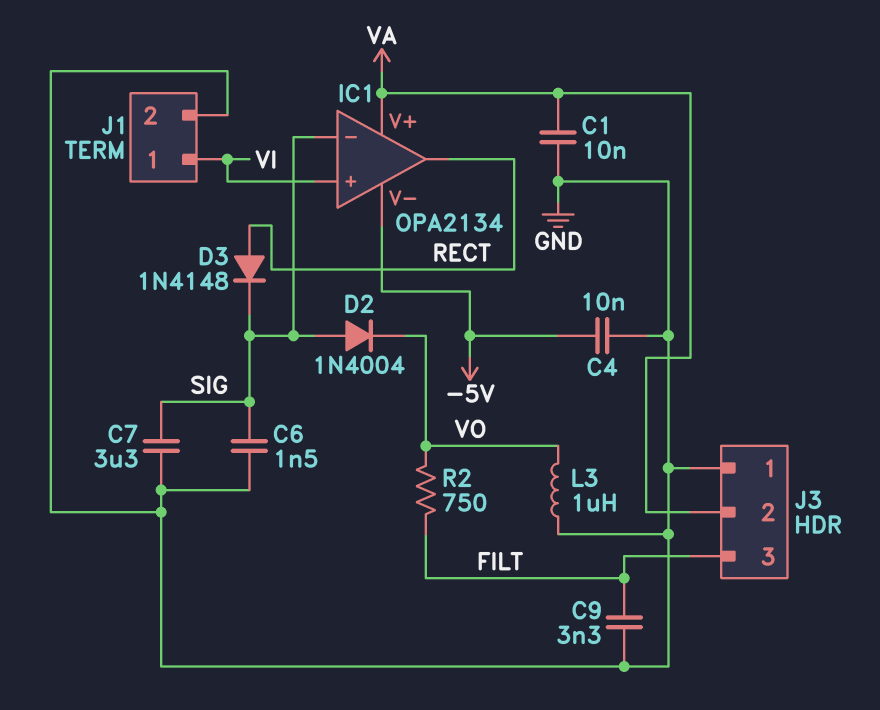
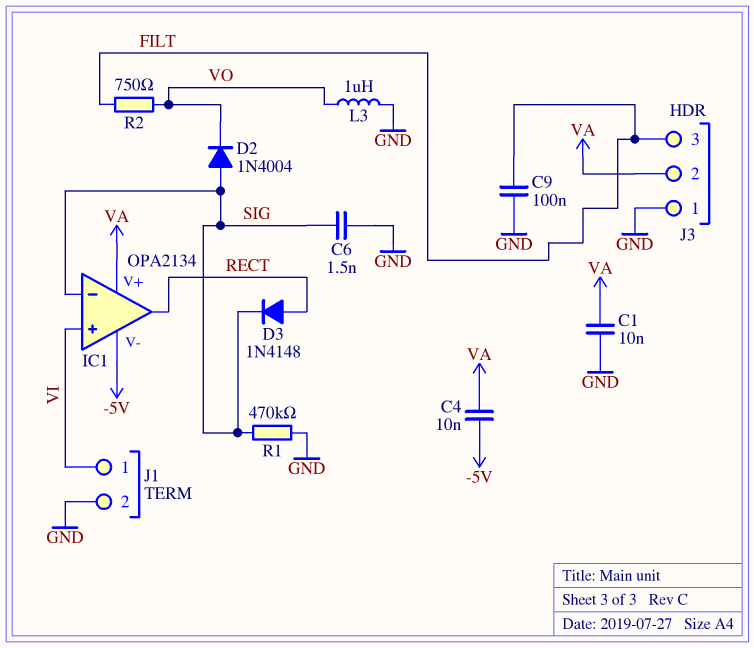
C4: 10nF (-5V, GND) -> 10nF (-5V, VA)
C7: 3.3uF (GND, SIG) -> none
C9: 3.3nF (FILT, GND) -> 100nF (FILT, GND)
R1: none -> 470k (GND, SIG)

